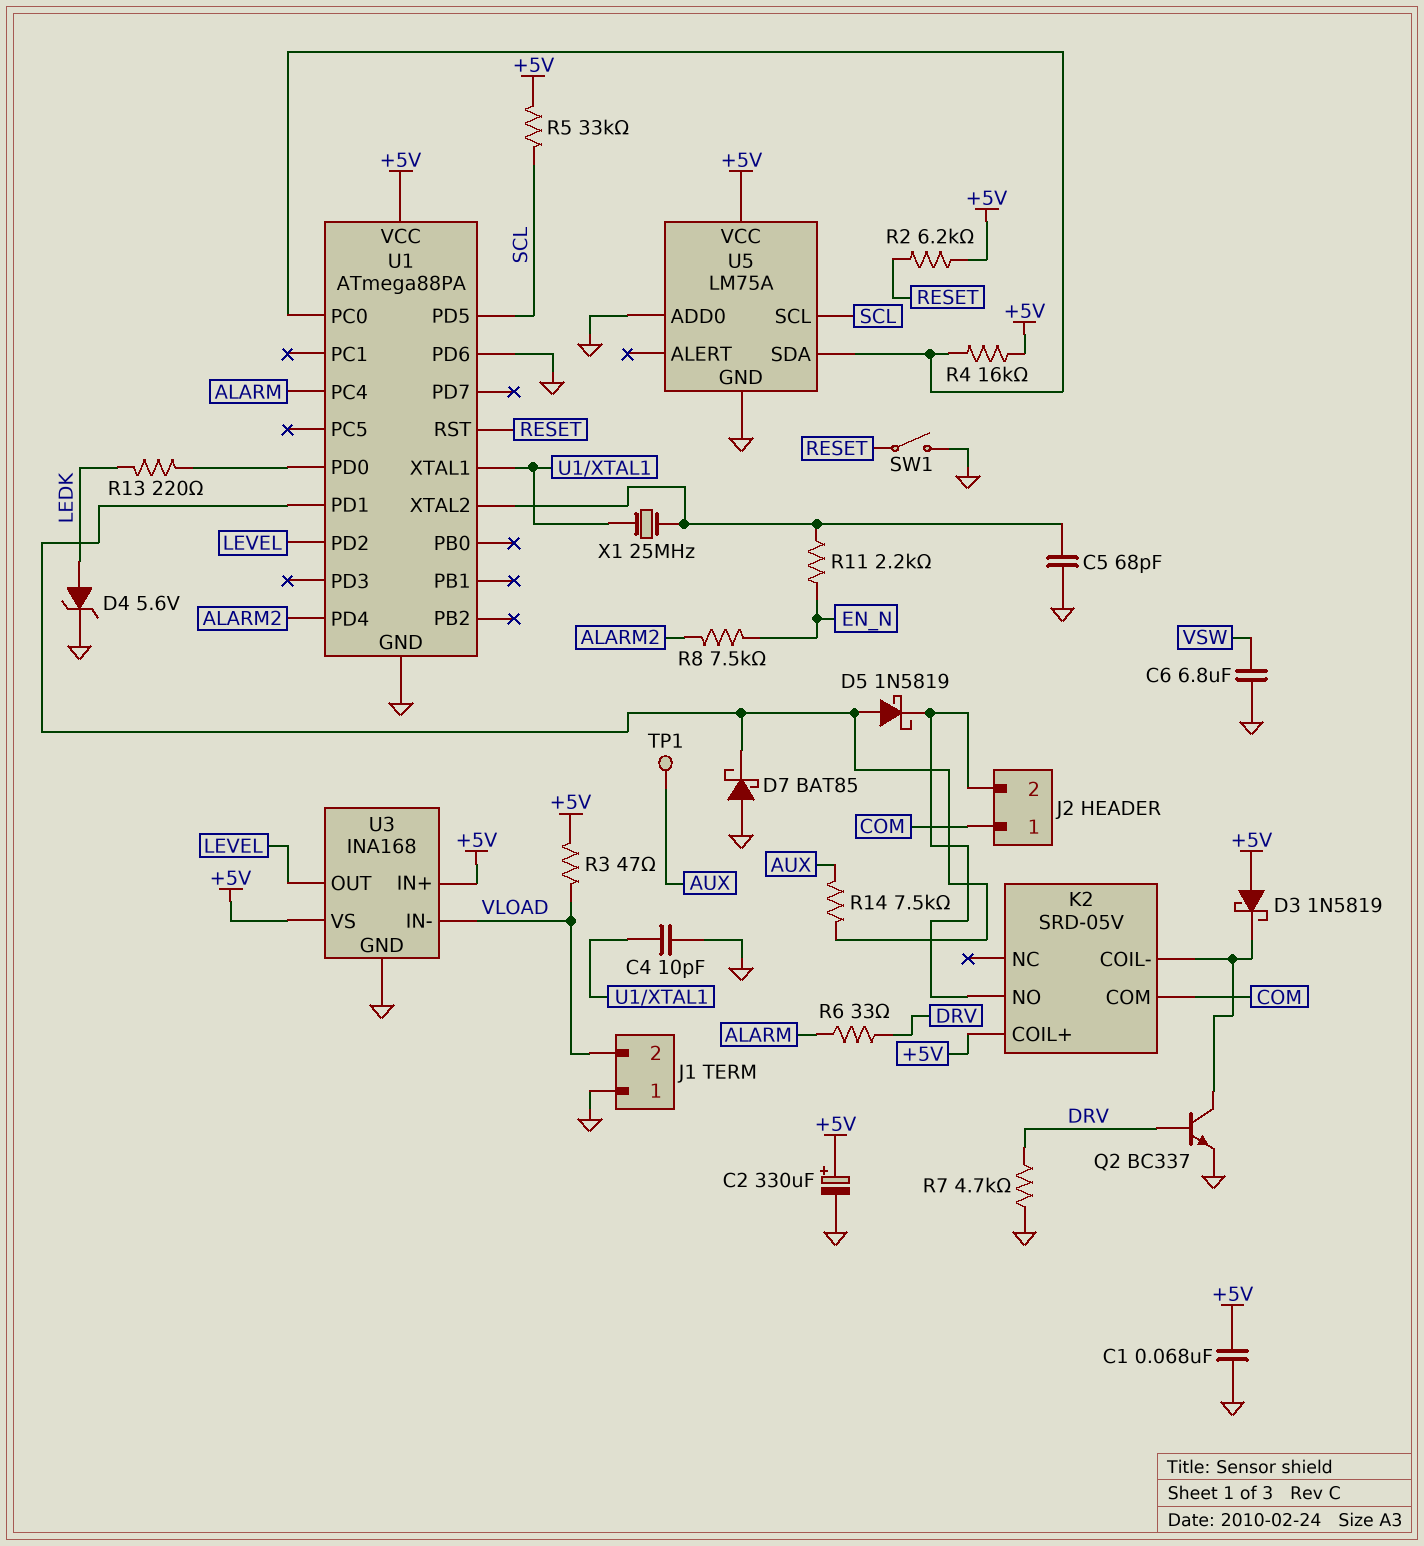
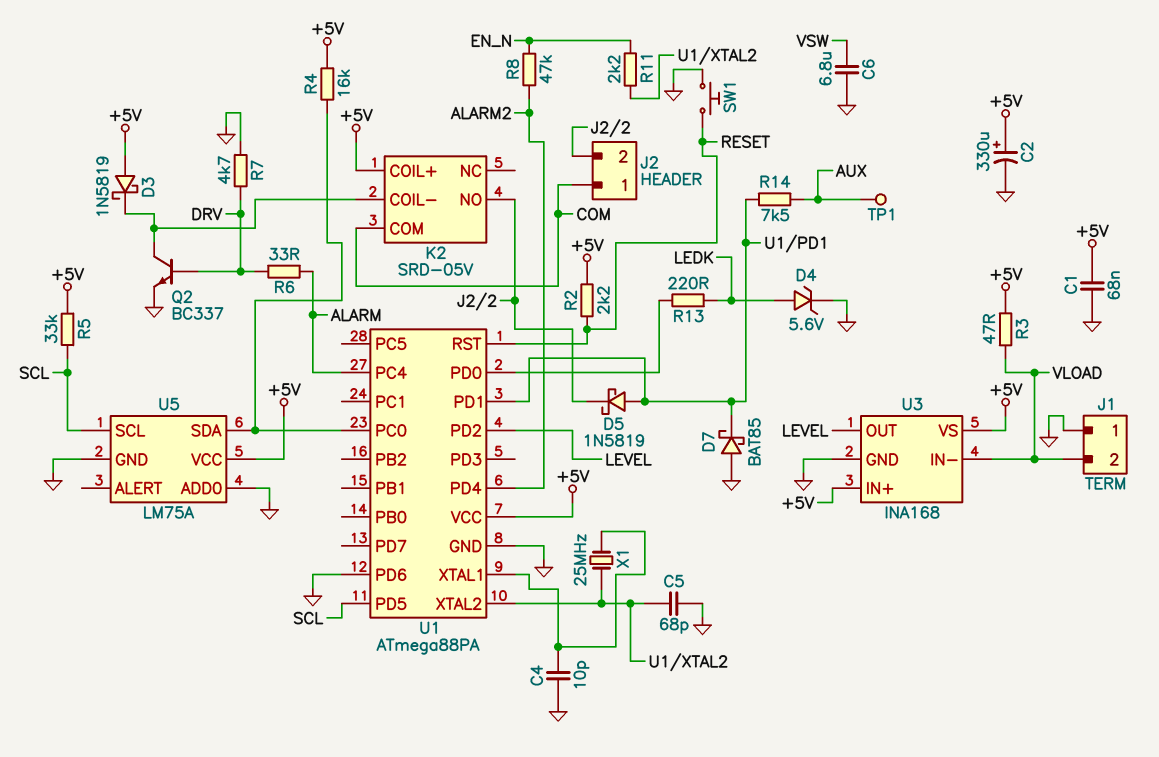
R2: 6.2k (+5V, RESET) -> 2.2k (+5V, RESET)
R8: 7.5k (ALARM2, EN_N) -> 47k (ALARM2, EN_N)
SW1: switch (GND, RESET) -> button (GND, RESET)

